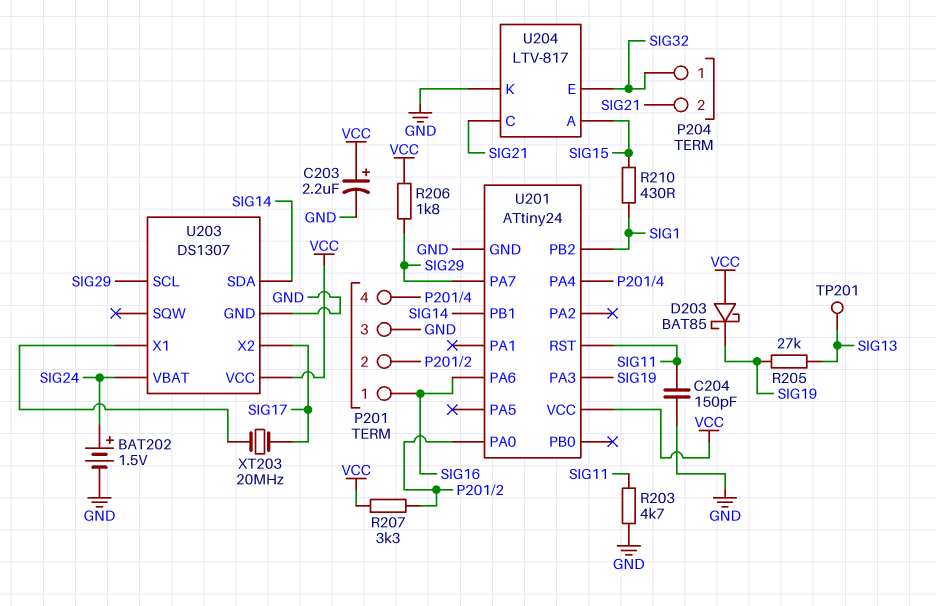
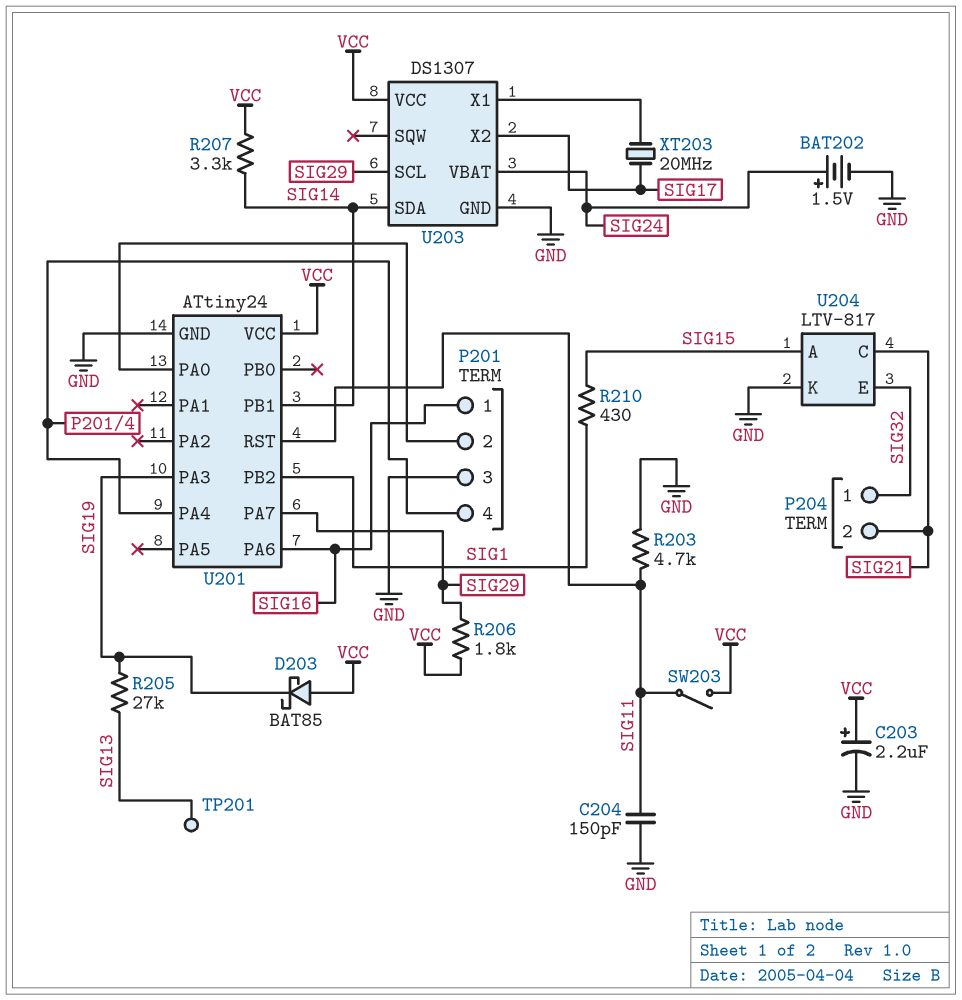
R207: 3.3k (P201/2, VCC) -> 3.3k (SIG14, VCC)
SW203: none -> switch (SIG11, VCC)

